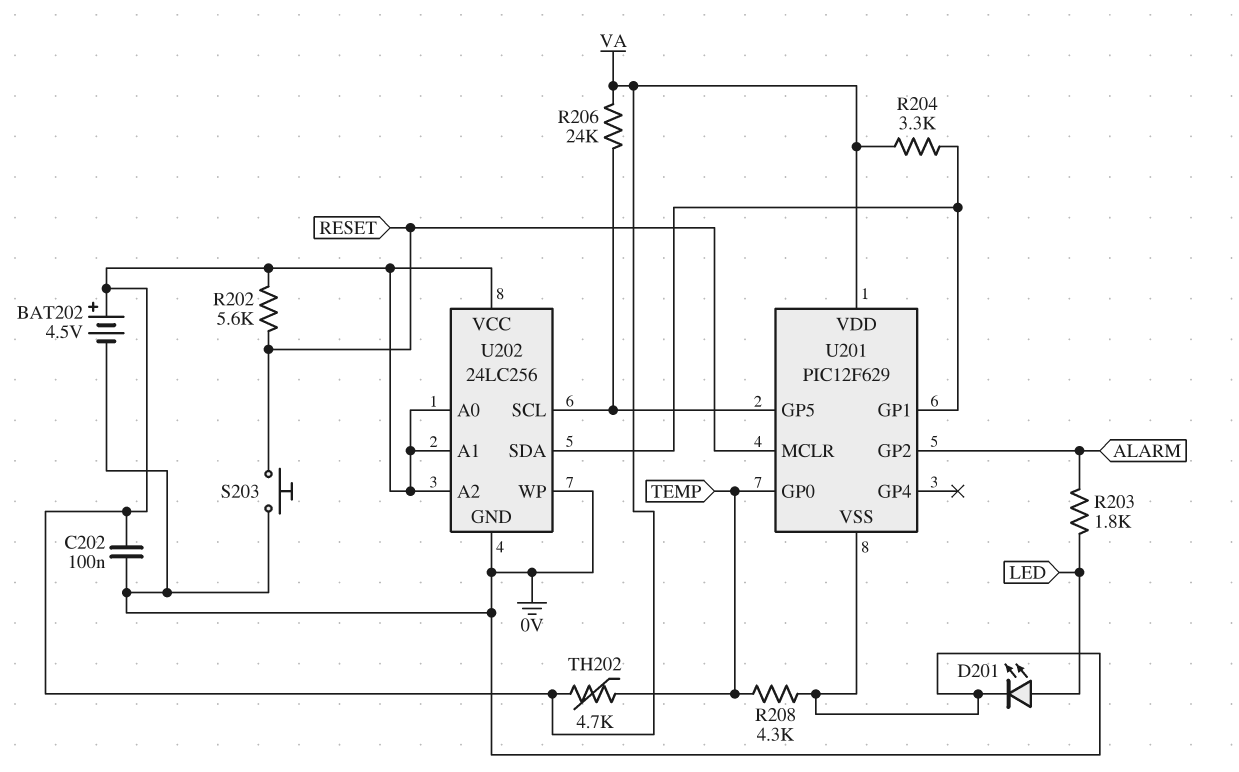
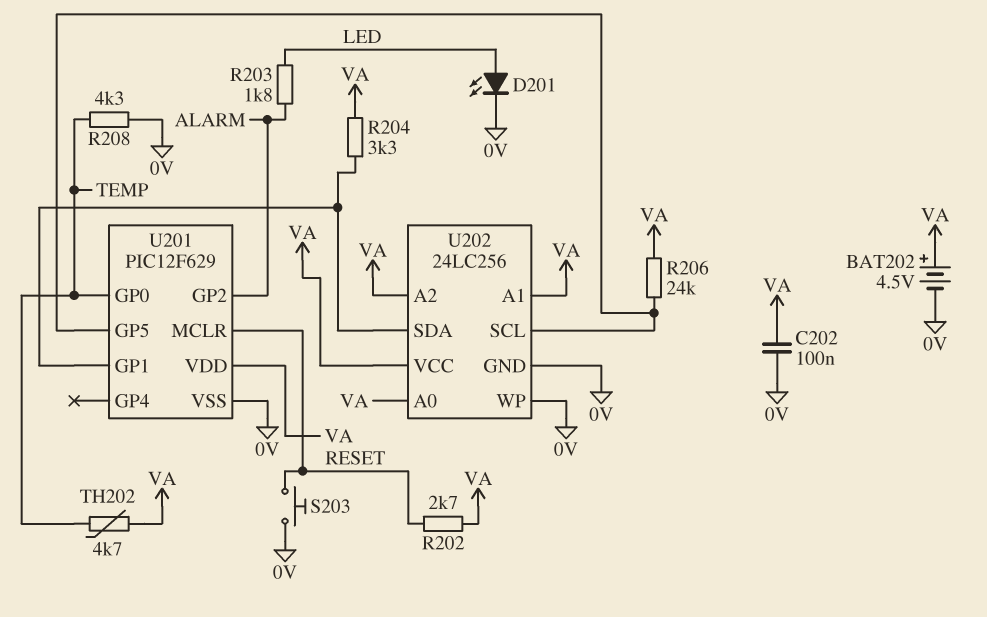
R202: 5.6k (RESET, VA) -> 2.7k (RESET, VA)

